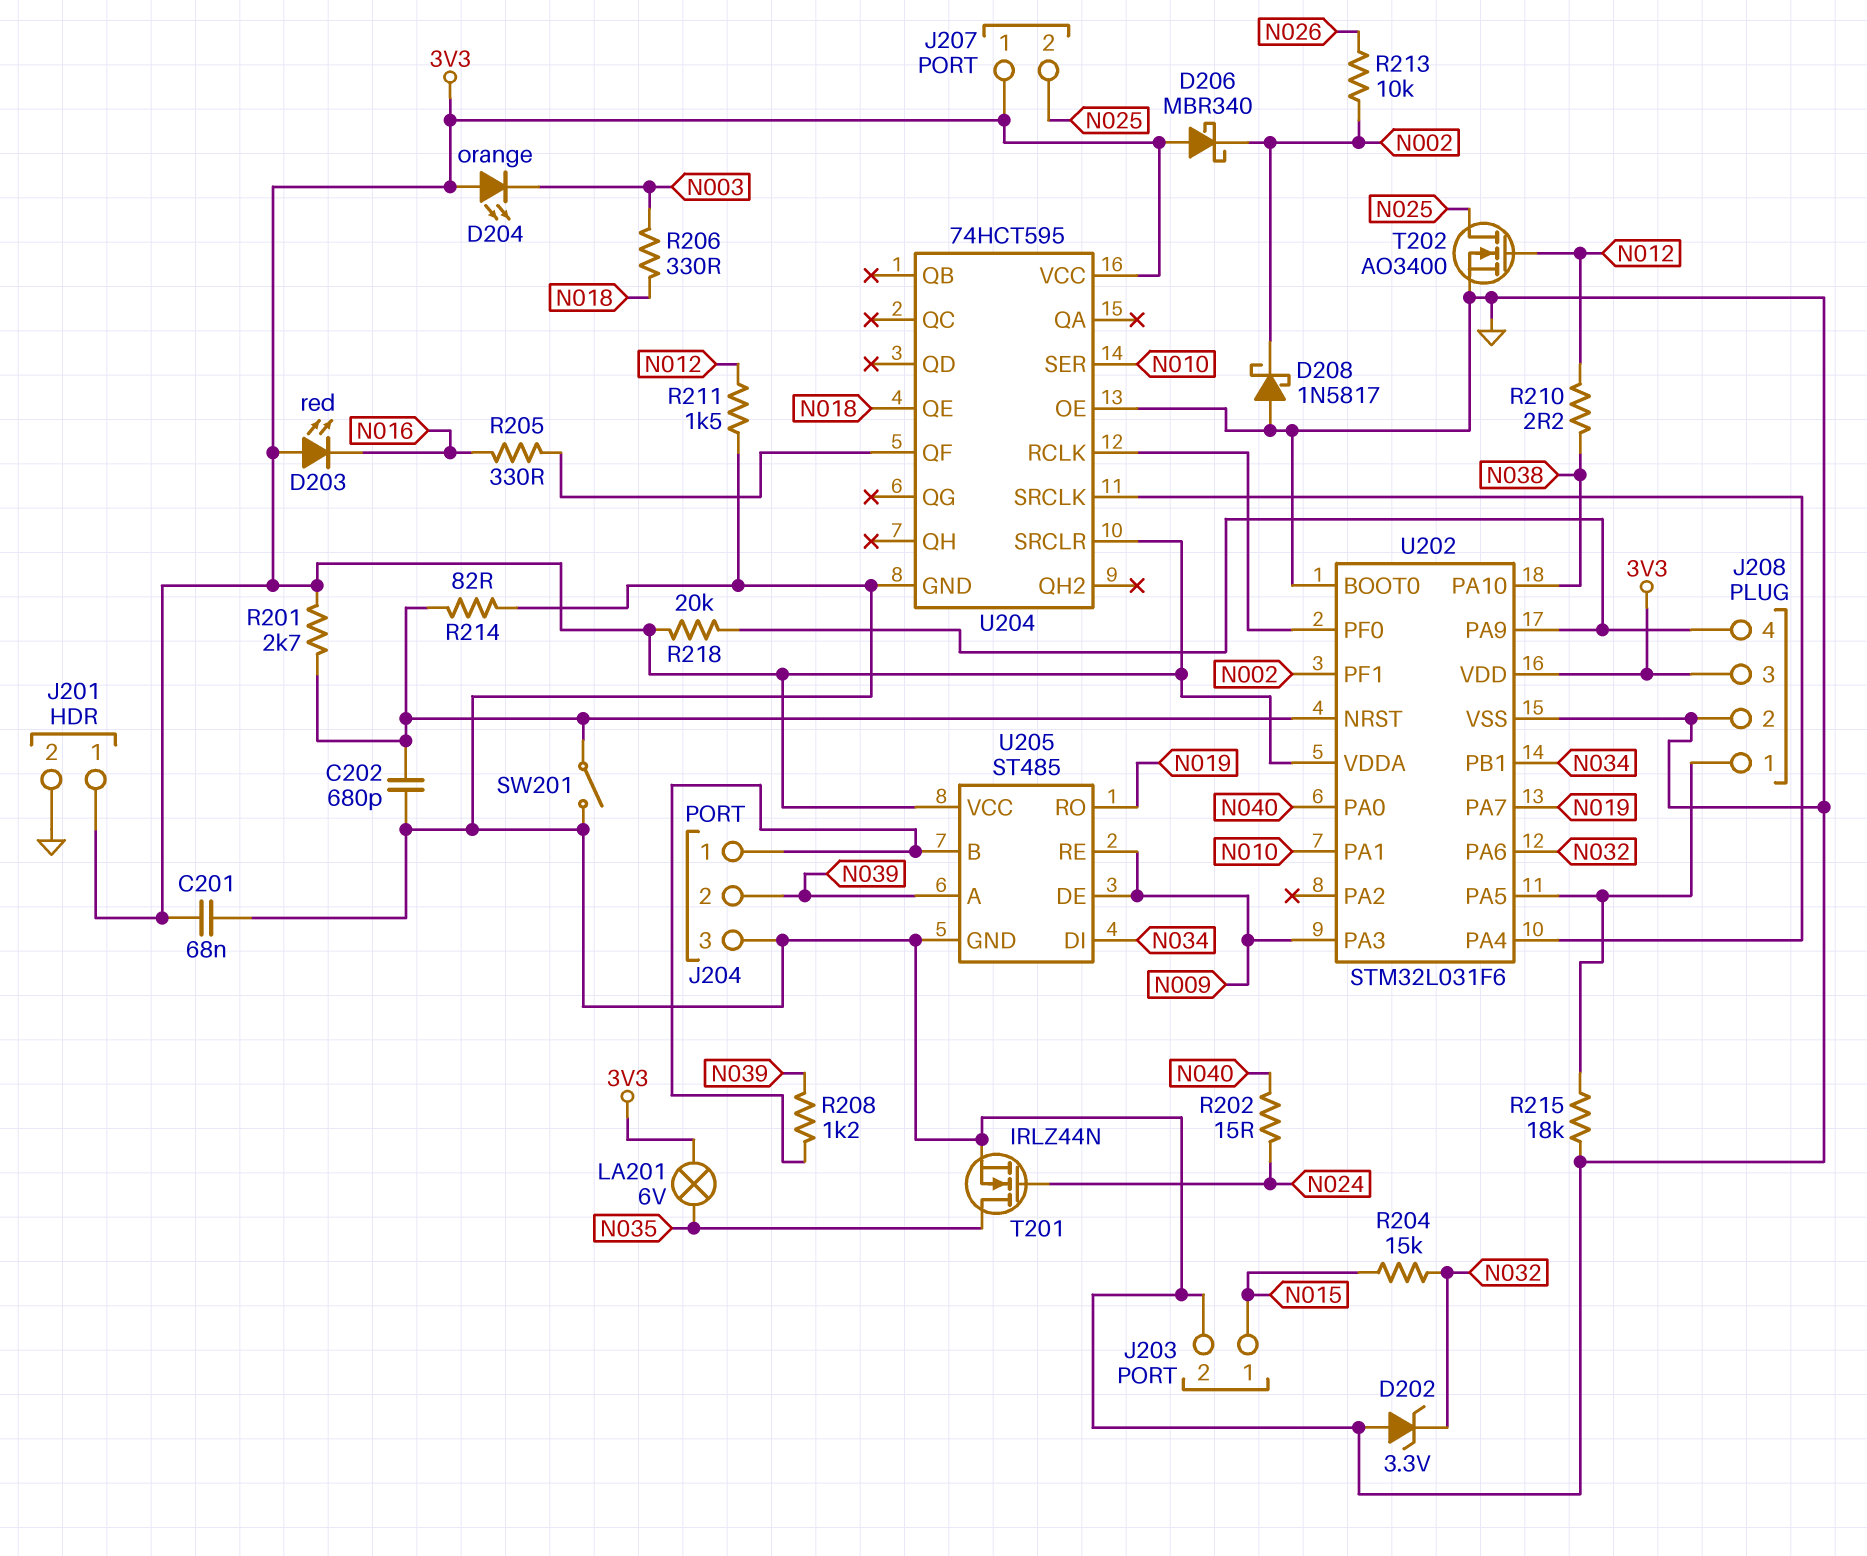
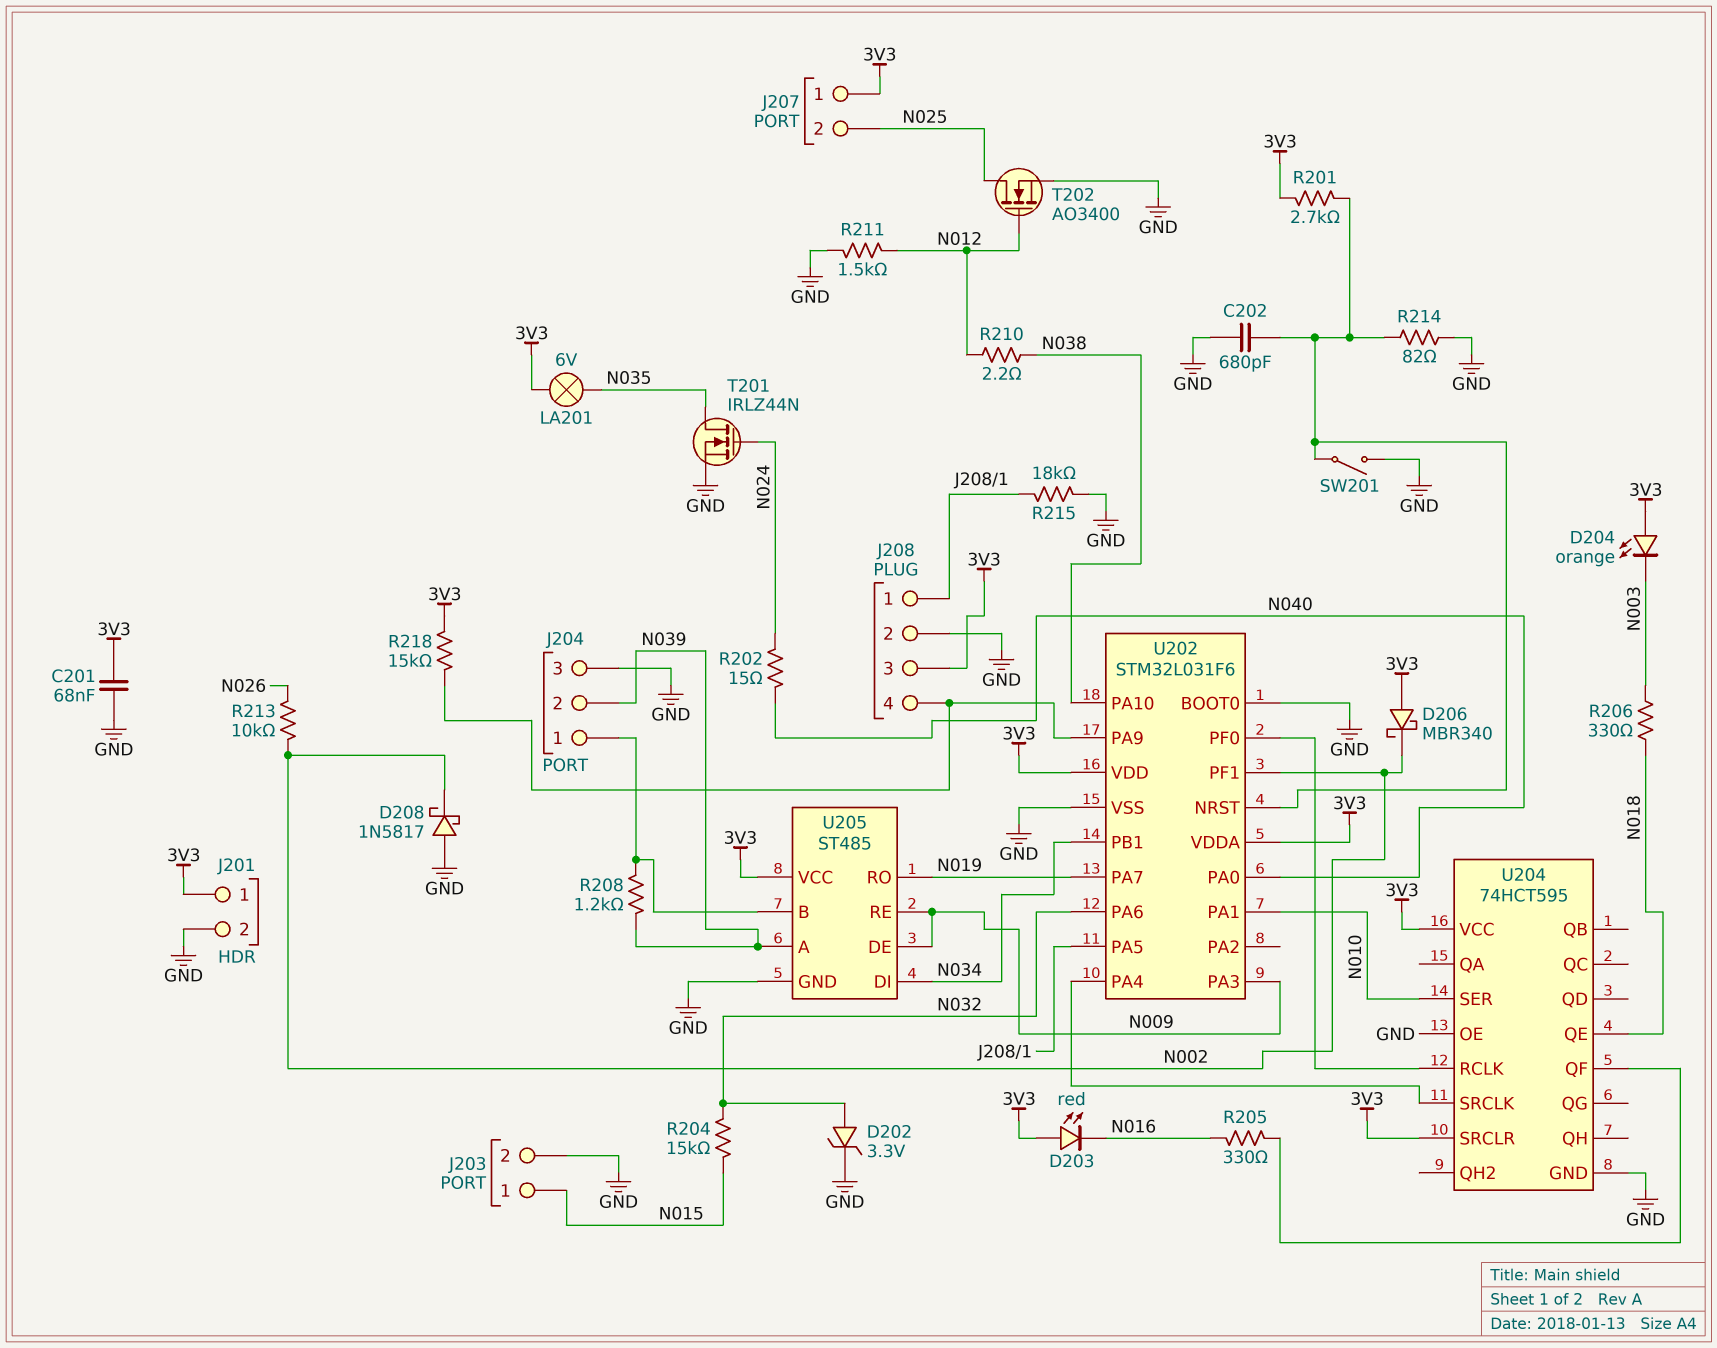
D202: zener 3.3V (A GND, K N032) -> zener 3.3V (A N032, K GND)
R218: 20k (3V3, J208/4) -> 15k (3V3, J208/4)

